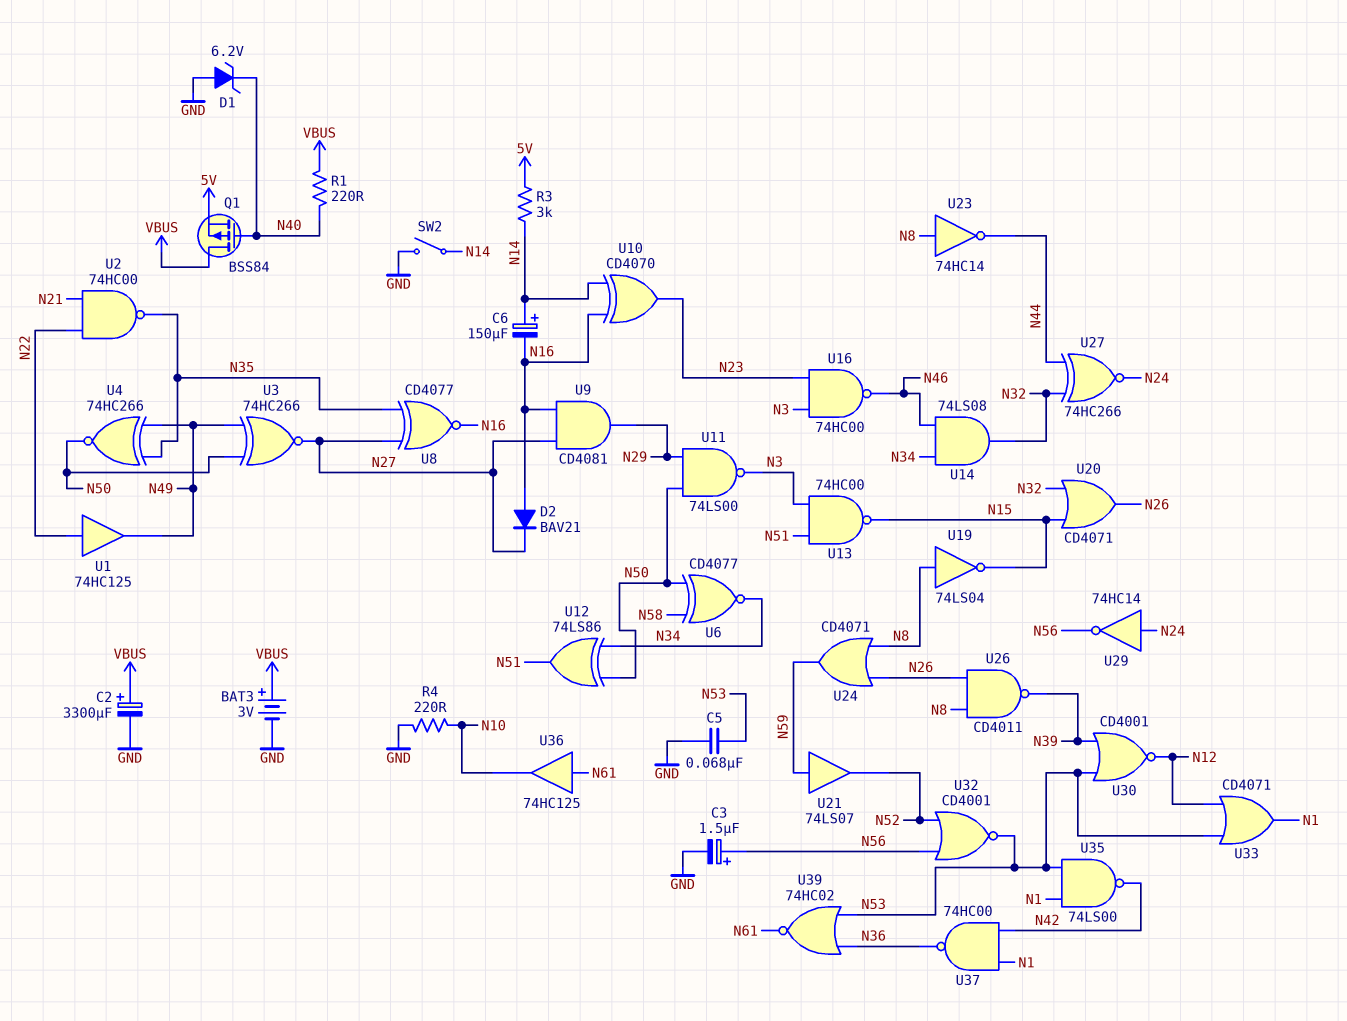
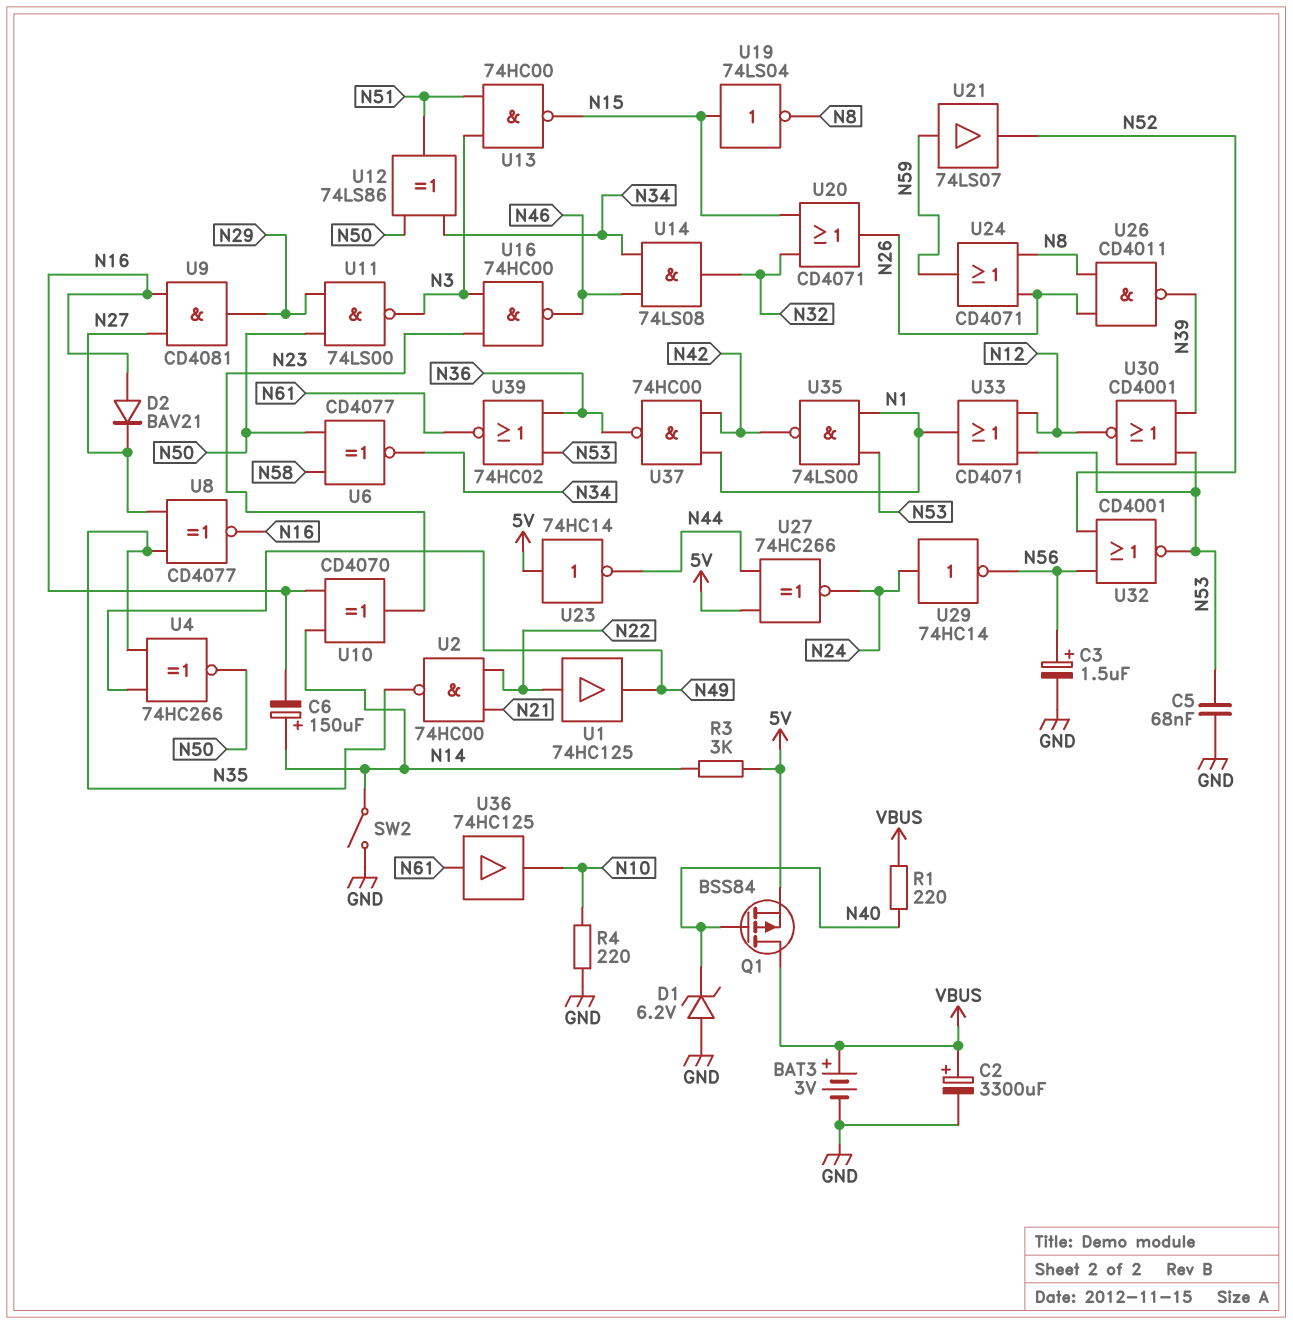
U3: XNOR 74HC266 (in N49, in N50, out N27) -> none
U19: NOT 74LS04 (in N8, out N15) -> NOT 74LS04 (in N15, out N8)
U23: NOT 74HC14 (in N8, out N44) -> NOT 74HC14 (in 5V, out N44)
U27: XNOR 74HC266 (in N32, in N44, out N24) -> XNOR 74HC266 (in 5V, in N44, out N24)

